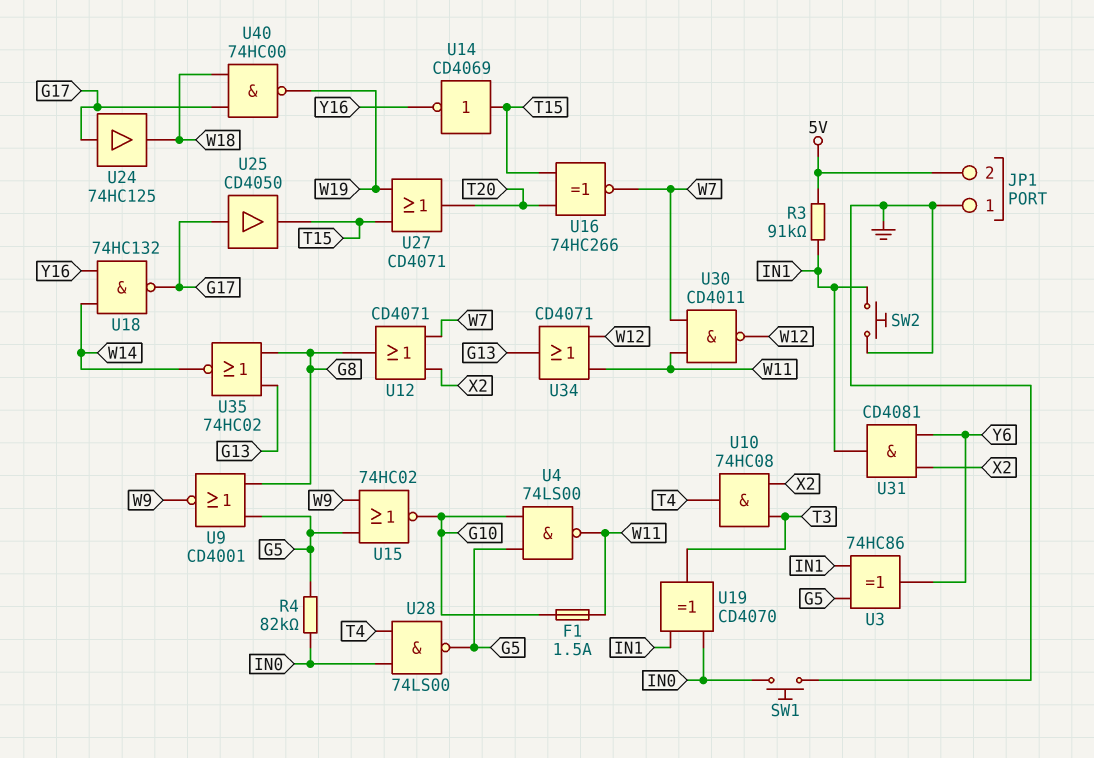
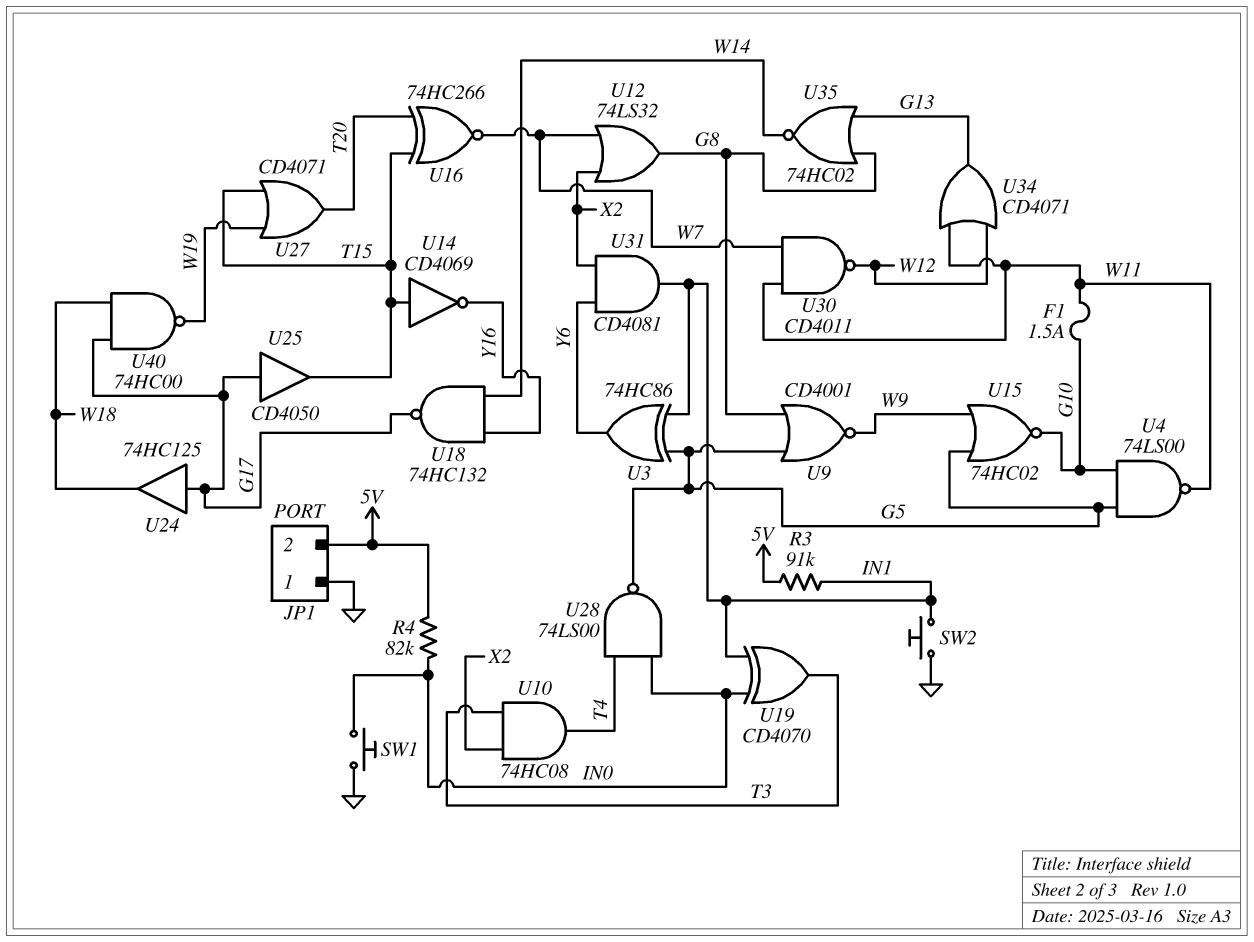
R4: 82k (G5, IN0) -> 82k (5V, IN0)
U12: OR CD4071 (in W7, in X2, out G8) -> OR 74LS32 (in W7, in X2, out G8)

